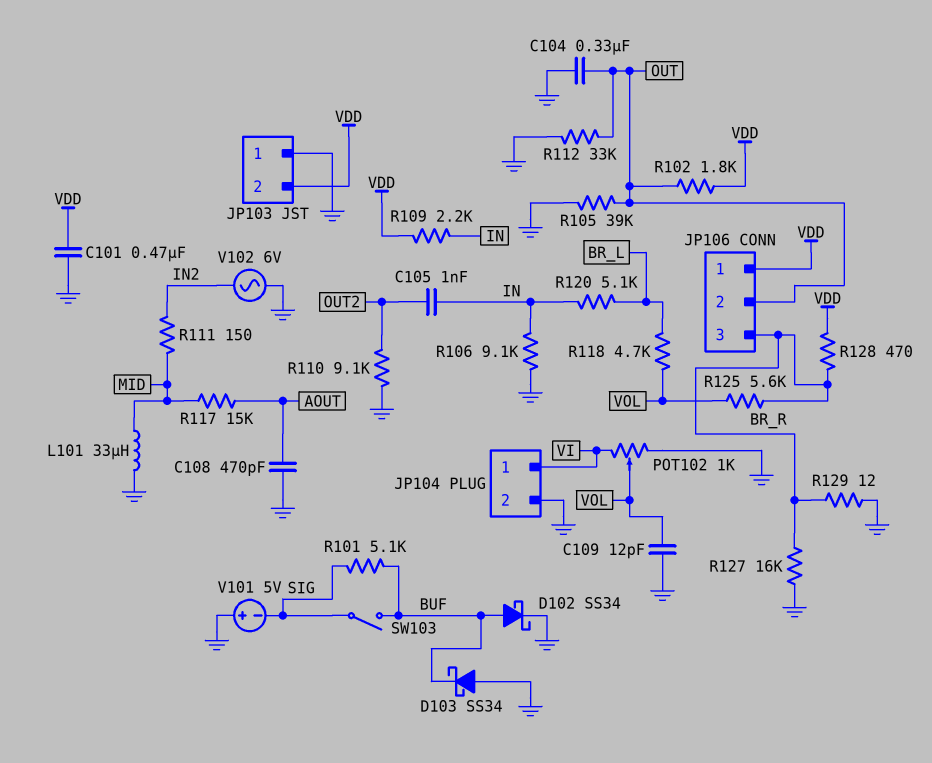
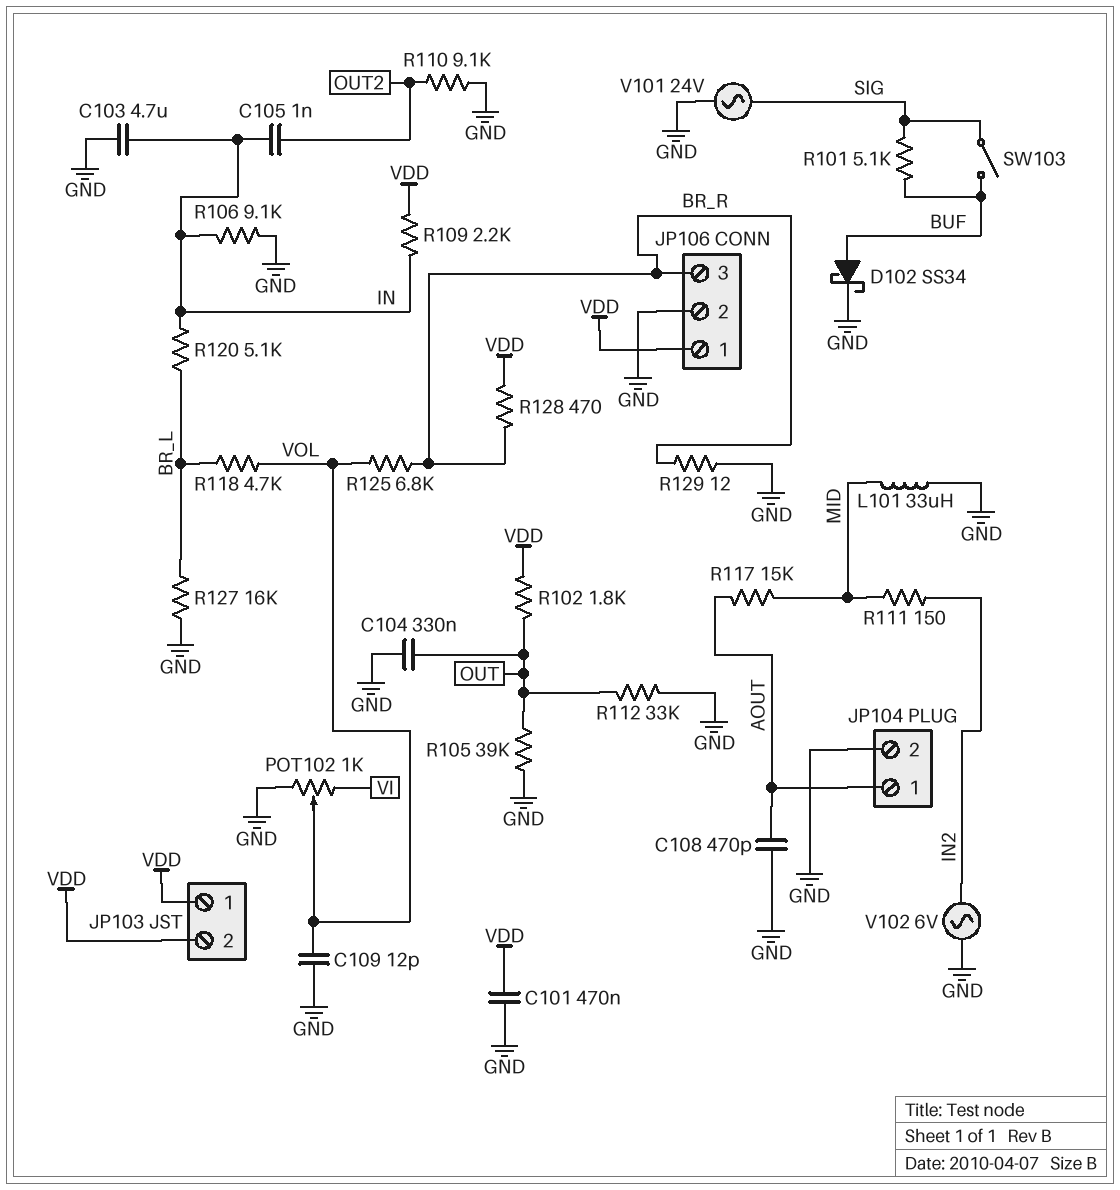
C103: none -> 4.7uF (GND, IN)
D103: schottky SS34 (A GND, K BUF) -> none
JP103 pin 1: GND -> VDD
JP104 pin 1: VI -> AOUT
JP106 pin 2: OUT -> GND
R125: 5.6k (BR_R, VOL) -> 6.8k (BR_R, VOL)
R127: 16k (BR_R, GND) -> 16k (BR_L, GND)
V101: 5V (plus GND, minus SIG) -> AC 24V (GND, SIG)

